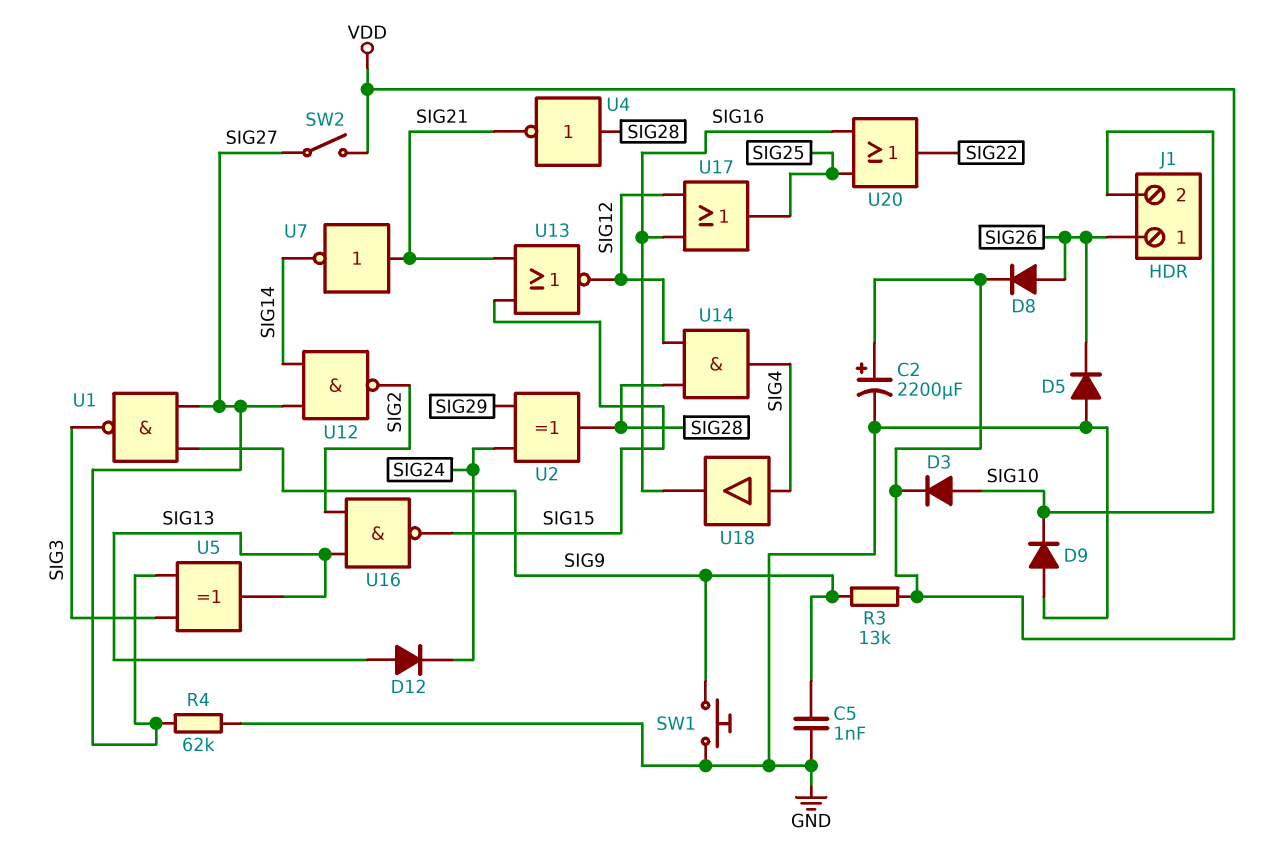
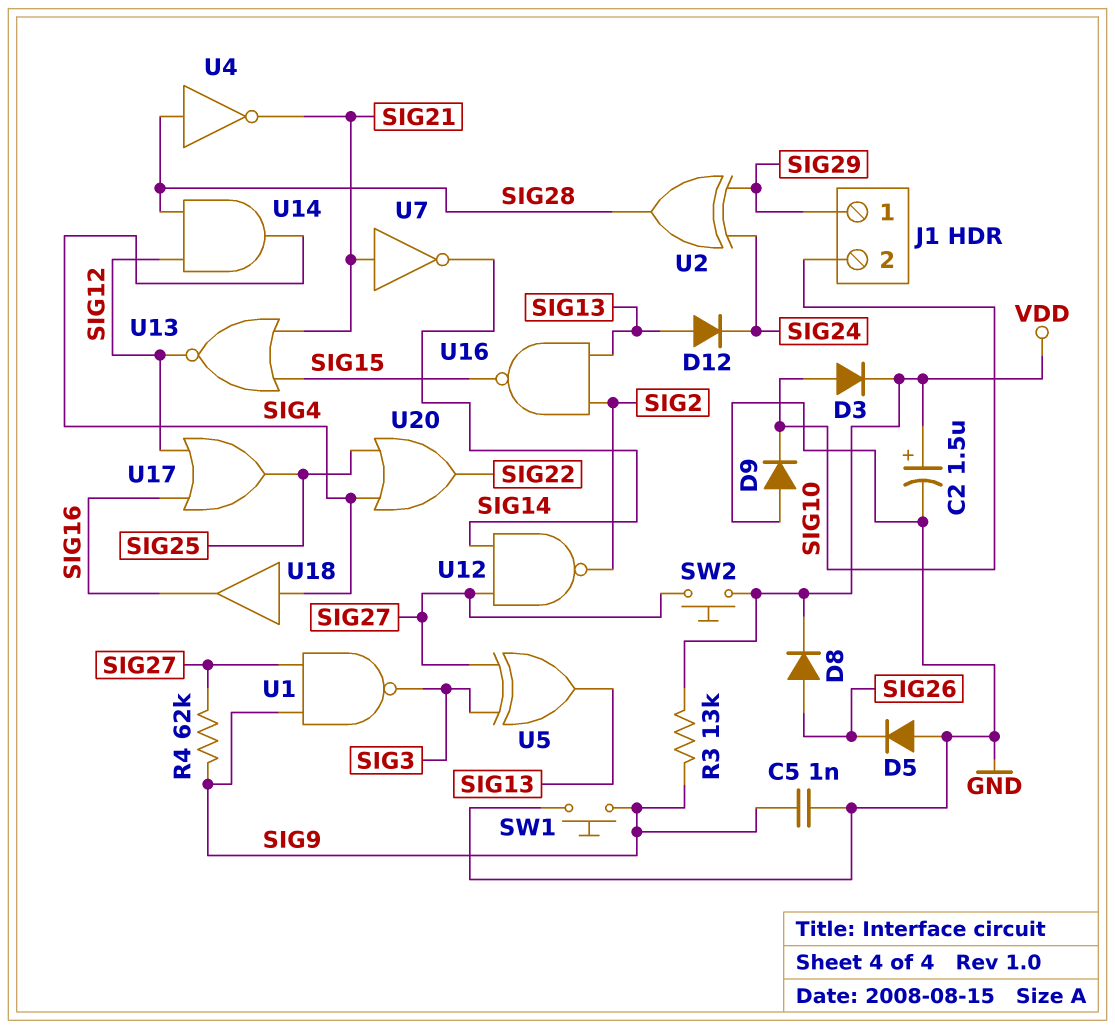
C2: 2200uF (plus VDD, minus GND) -> 1.5uF (plus VDD, minus GND)
J1 pin 1: SIG26 -> SIG29
R4: 62k (GND, SIG27) -> 62k (SIG9, SIG27)
SW2: switch (SIG27, VDD) -> button (SIG27, VDD)
U20: OR (in SIG16, in SIG25, out SIG22) -> OR (in SIG4, in SIG25, out SIG22)

